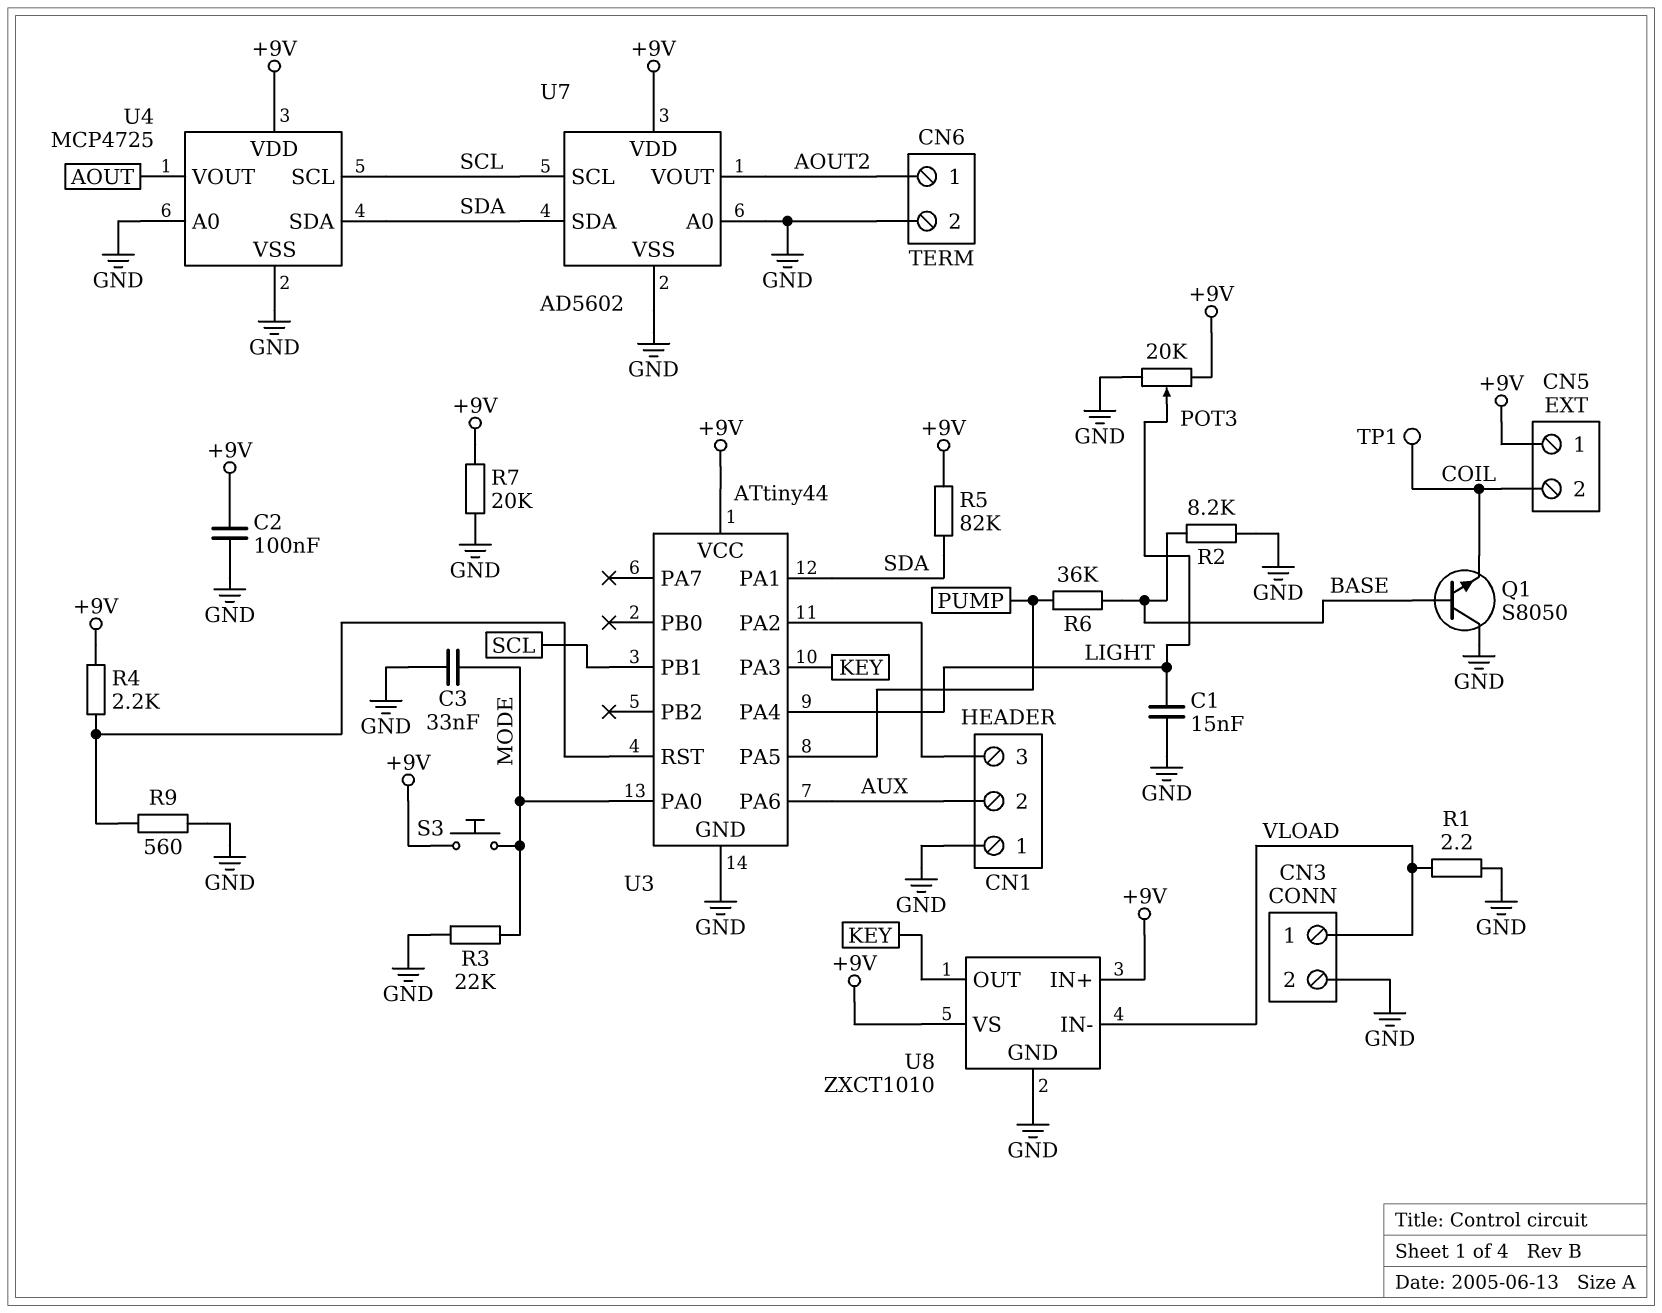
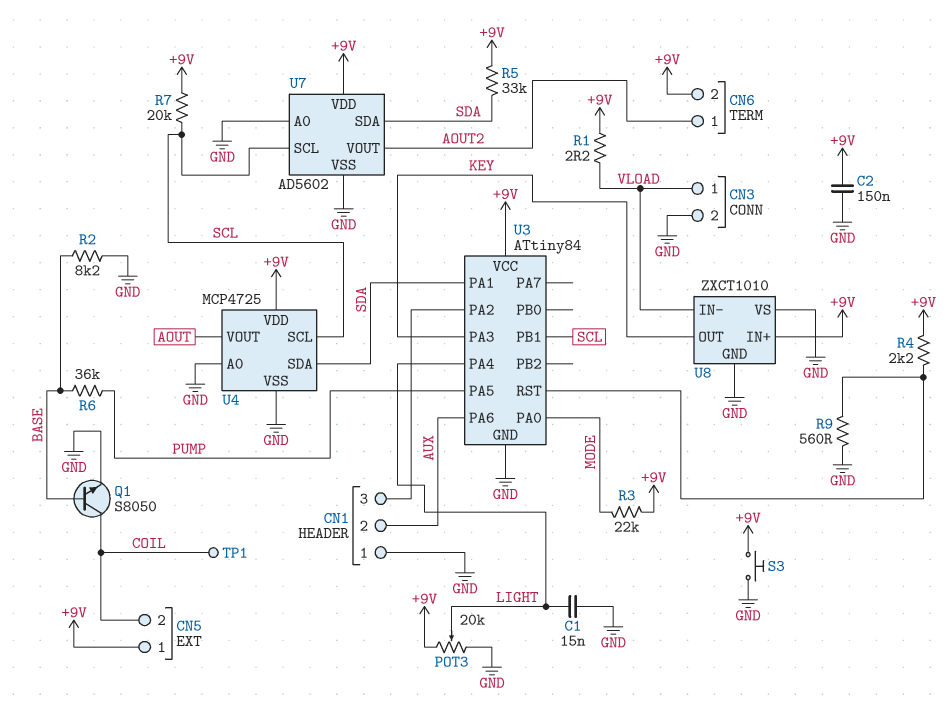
C2: 100nF (+9V, GND) -> 150nF (+9V, GND)
C3: 33nF (GND, MODE) -> none
CN6 pin 2: GND -> +9V
Q1: NPN S8050 (B BASE, C GND, E COIL) -> NPN S8050 (B BASE, C COIL, E GND)
R1: 2.2 (GND, VLOAD) -> 2.2 (+9V, VLOAD)
R3: 22k (GND, MODE) -> 22k (+9V, MODE)
R5: 82k (+9V, SDA) -> 33k (+9V, SDA)
R7: 20k (+9V, GND) -> 20k (+9V, SCL)
S3: button (+9V, MODE) -> button (+9V, GND)
U3: ATtiny44 -> ATtiny84
U8 pin VS: +9V -> GND

